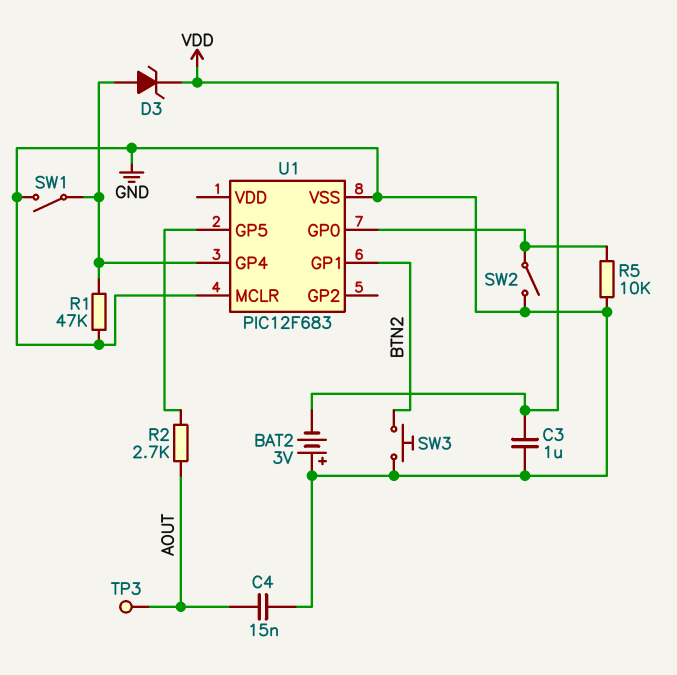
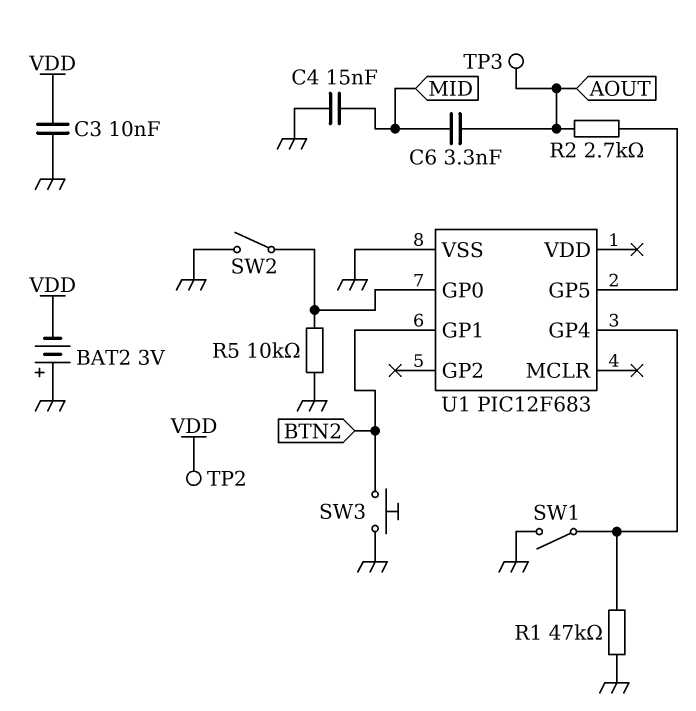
C3: 1uF (GND, VDD) -> 10nF (GND, VDD)
C4: 15nF (AOUT, GND) -> 15nF (GND, MID)
C6: none -> 3.3nF (AOUT, MID)
D3: zener (A U1/GP4, K VDD) -> none
TP2: none -> test point (VDD)
U1 pin MCLR: GND -> none

